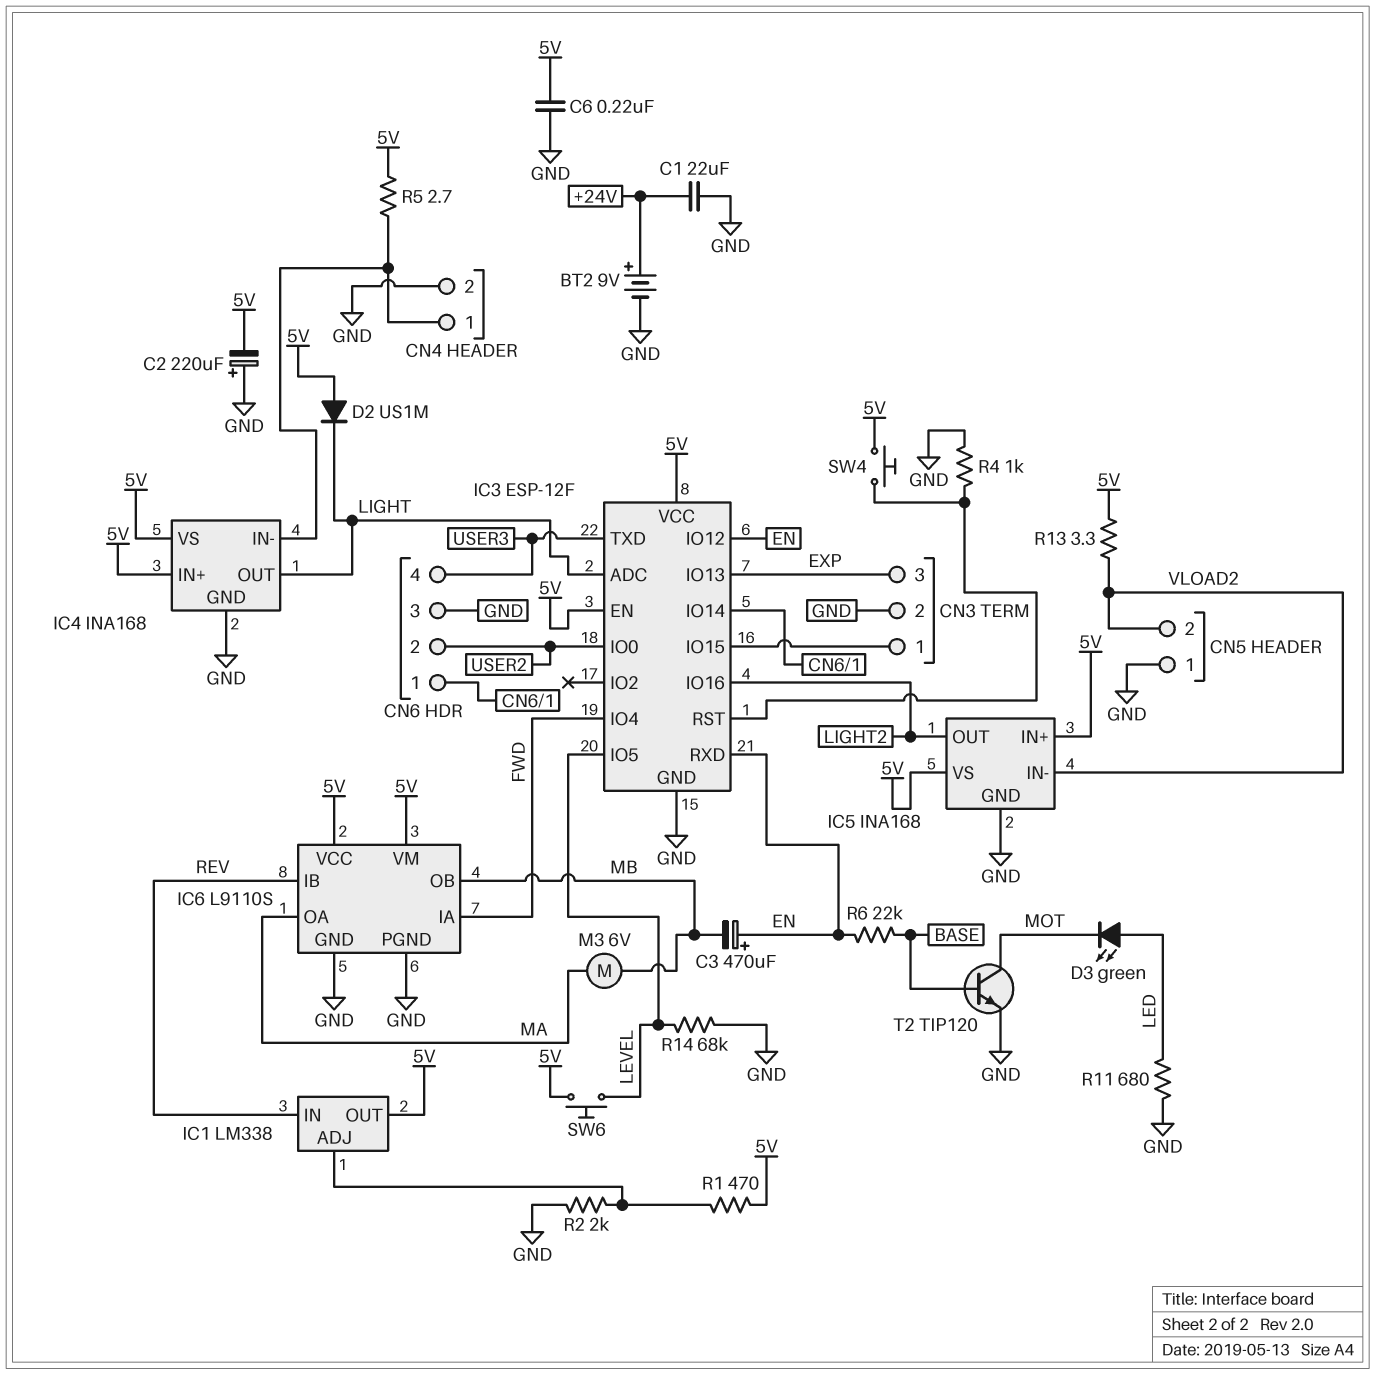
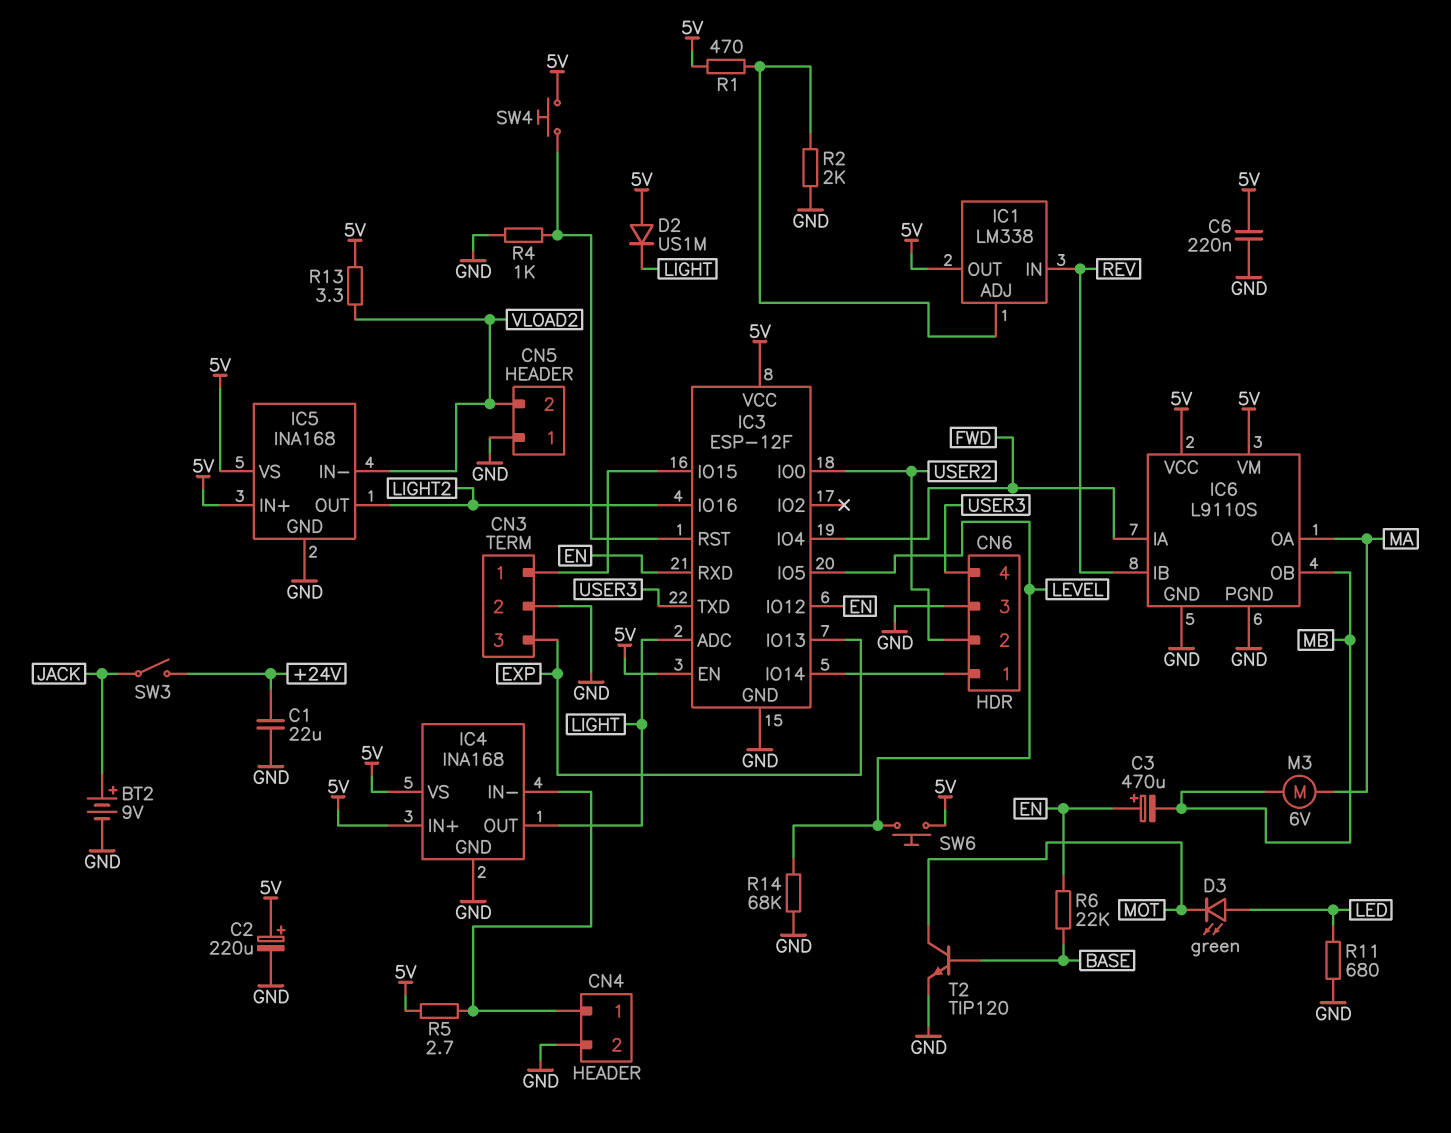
BT2: 9V (plus +24V, minus GND) -> 9V (plus JACK, minus GND)
C2: 220uF (plus GND, minus 5V) -> 220uF (plus 5V, minus GND)
SW3: none -> switch (+24V, JACK)

